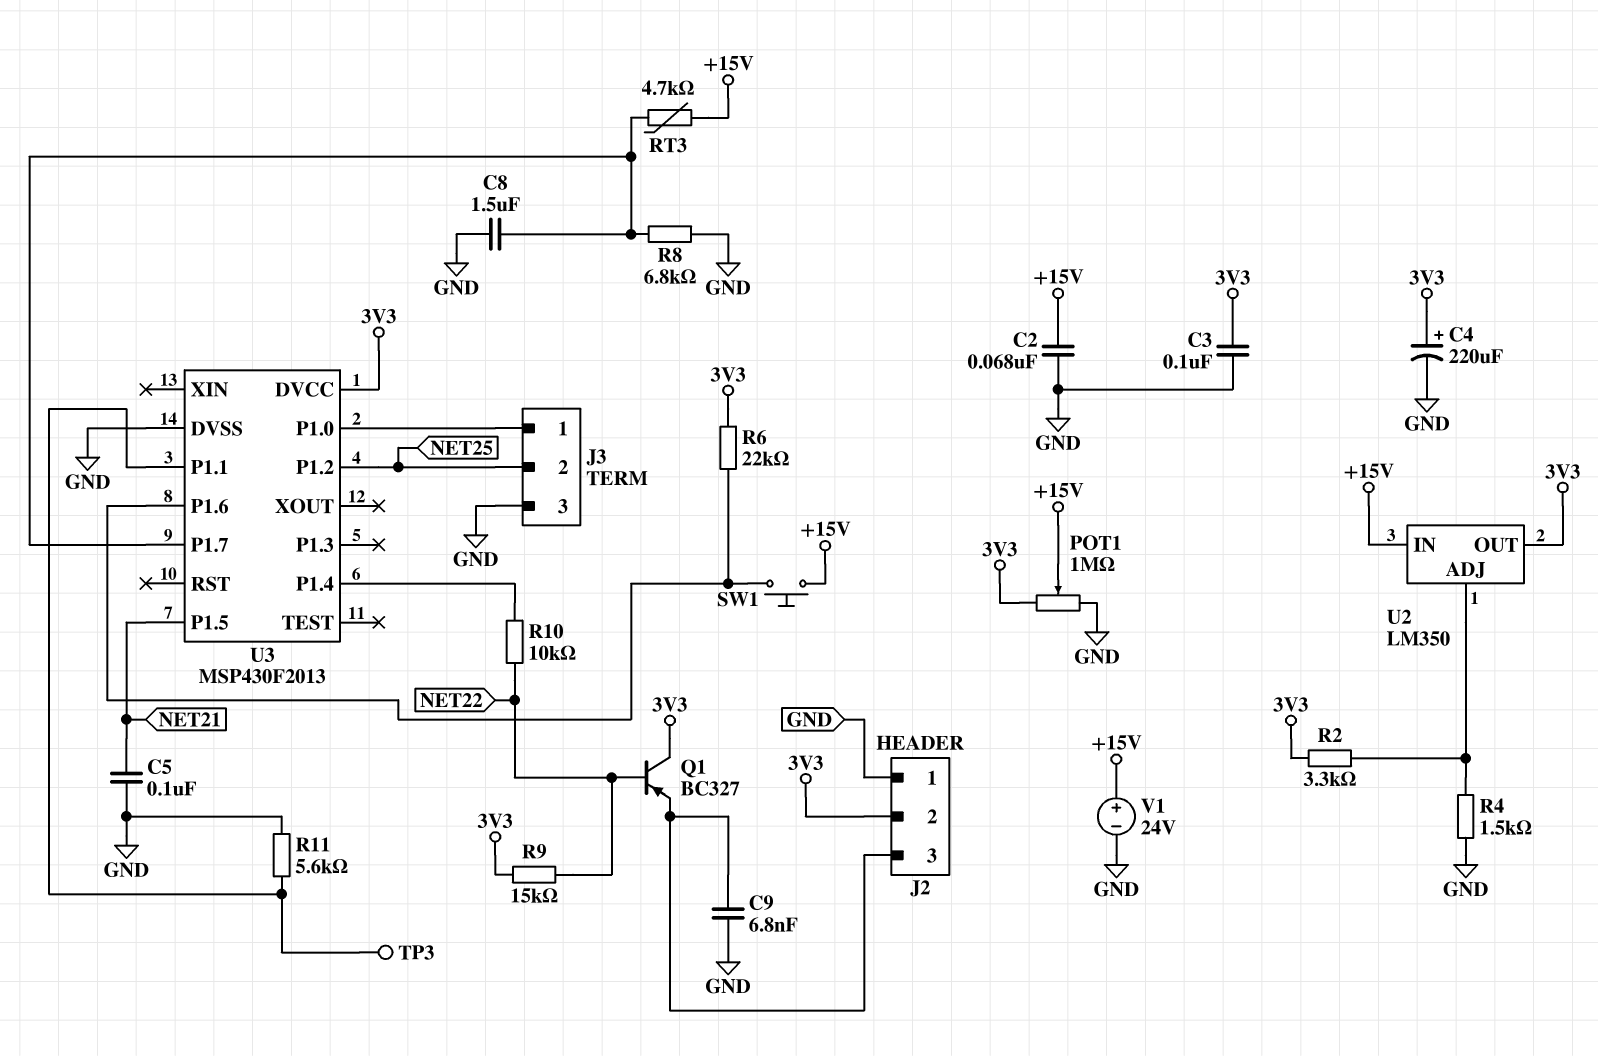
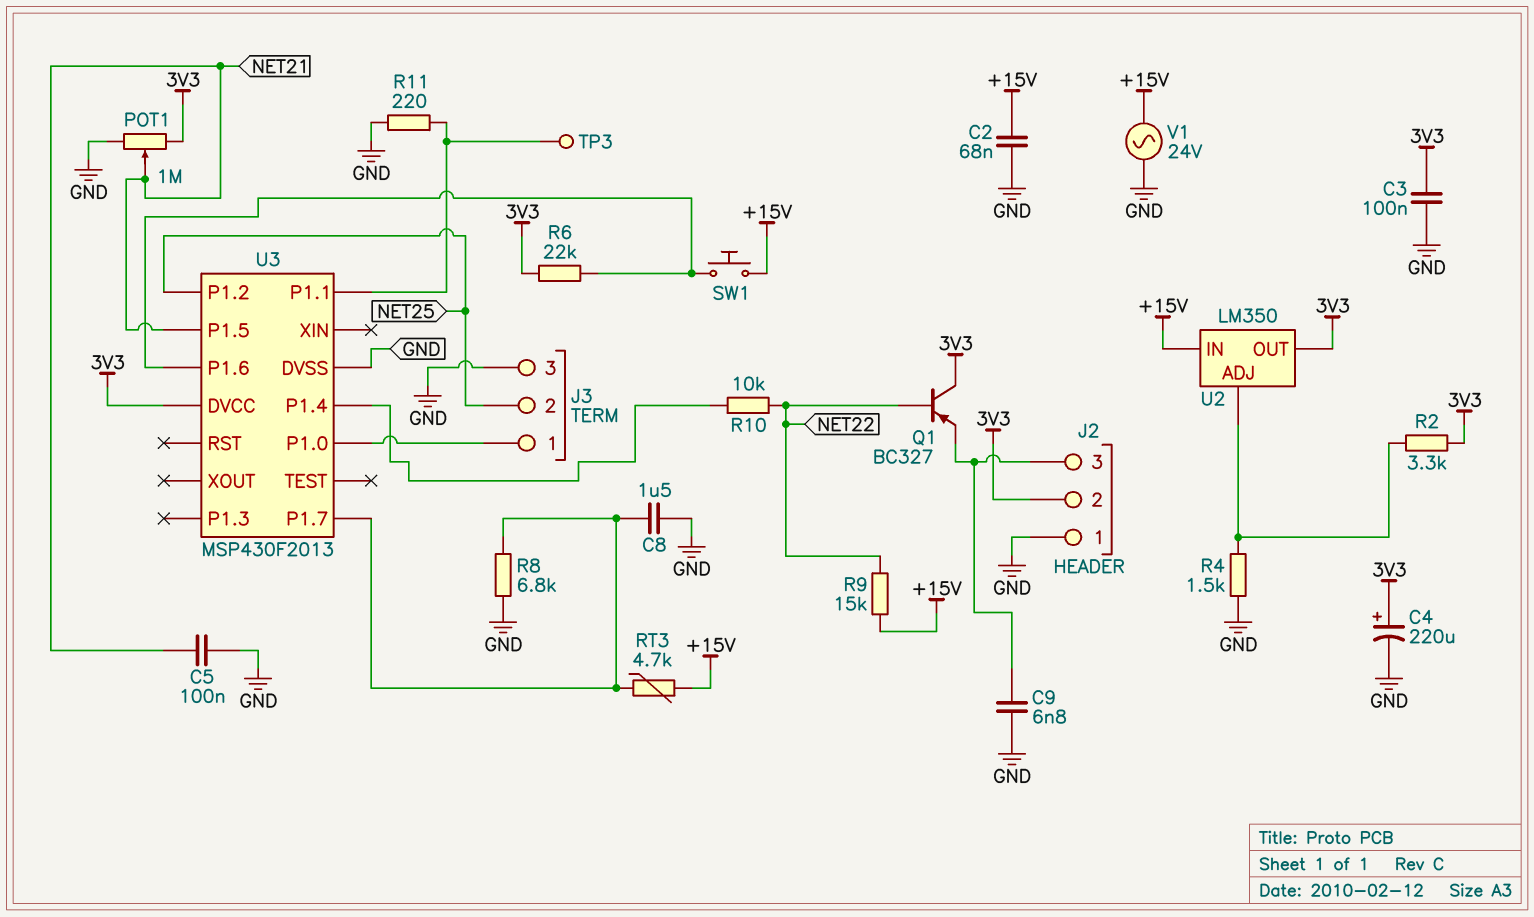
POT1: 1M (3V3, GND, wiper +15V) -> 1M (3V3, GND, wiper NET21)
R9: 15k (3V3, NET22) -> 15k (+15V, NET22)
R11: 5.6k (GND, U3/P1.1) -> 220 (GND, U3/P1.1)
V1: 24V (plus +15V, minus GND) -> AC 24V (+15V, GND)

